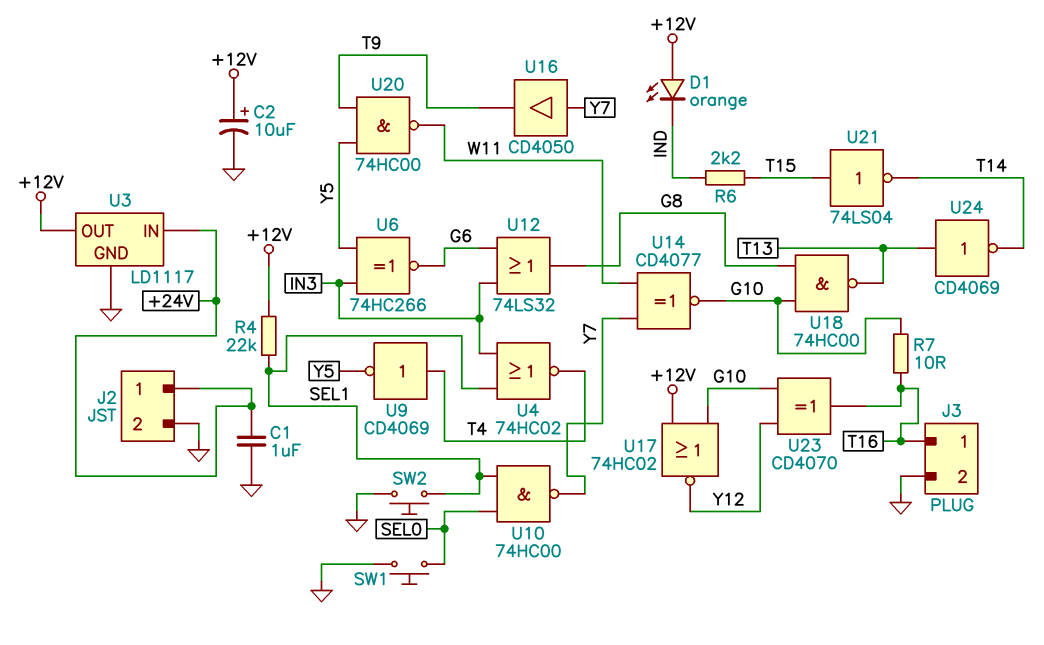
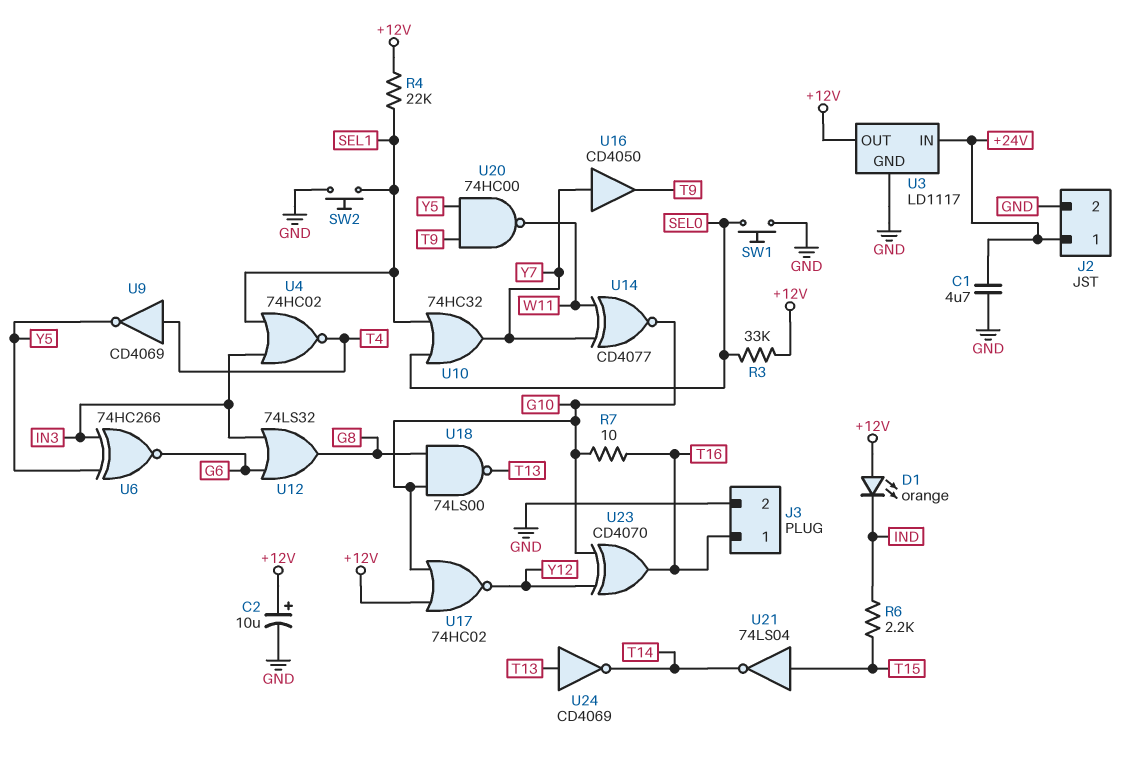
C1: 1uF (+24V, GND) -> 4.7uF (+24V, GND)
R3: none -> 33k (+12V, SEL0)
U10: NAND 74HC00 (in SEL0, in SEL1, out Y7) -> OR 74HC32 (in SEL0, in SEL1, out Y7)
U18: NAND 74HC00 (in G8, in G10, out T13) -> NAND 74LS00 (in G8, in G10, out T13)

